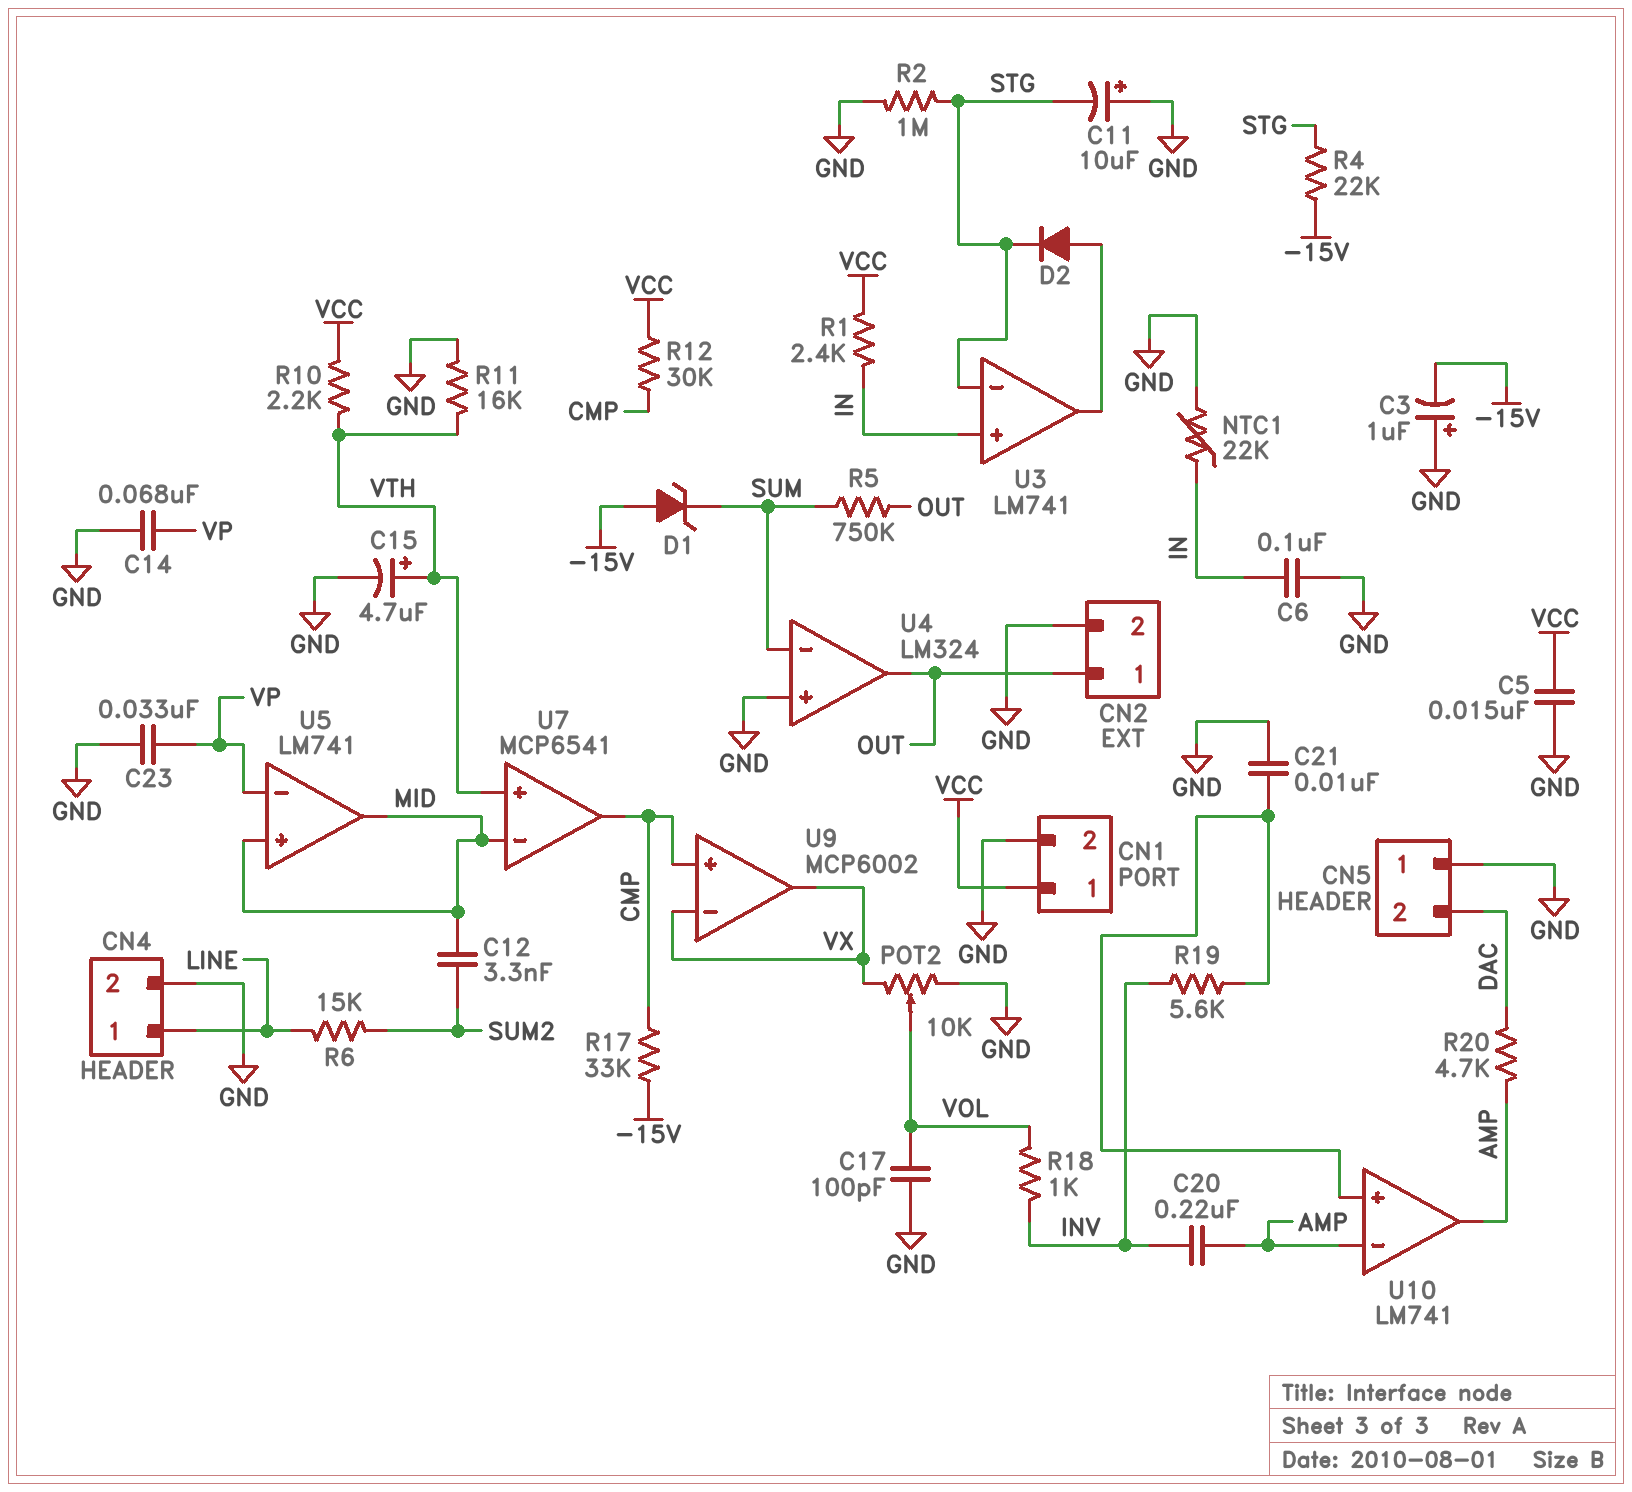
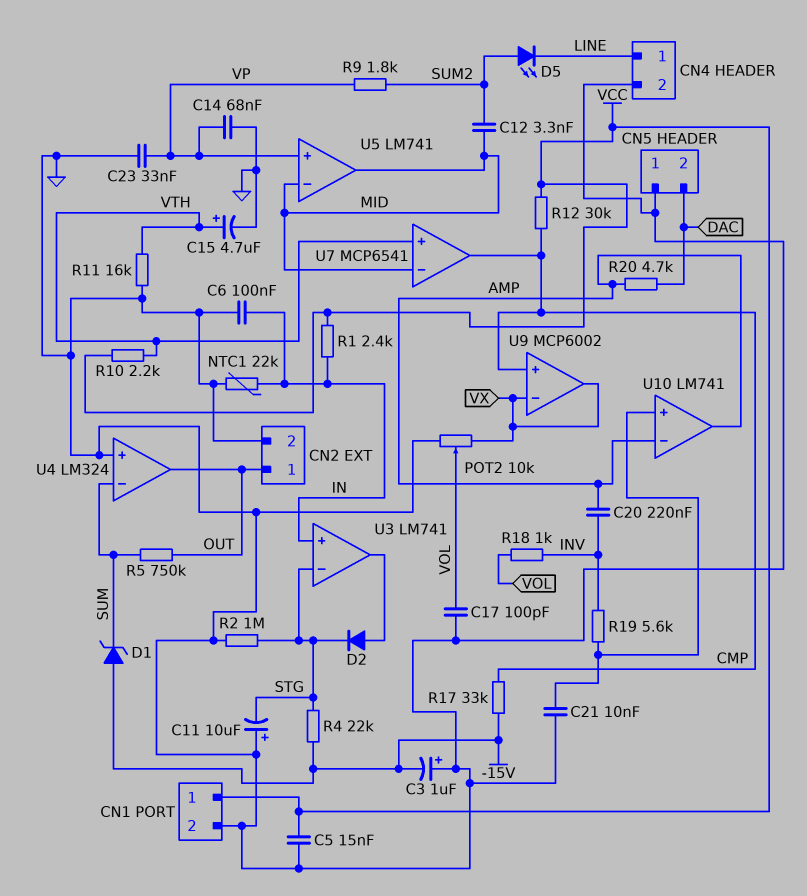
D5: none -> LED (A SUM2, K LINE)
R6: 15k (LINE, SUM2) -> none
R9: none -> 1.8k (SUM2, VP)
U5 pin in+: MID -> VP
U5 pin in-: VP -> MID

